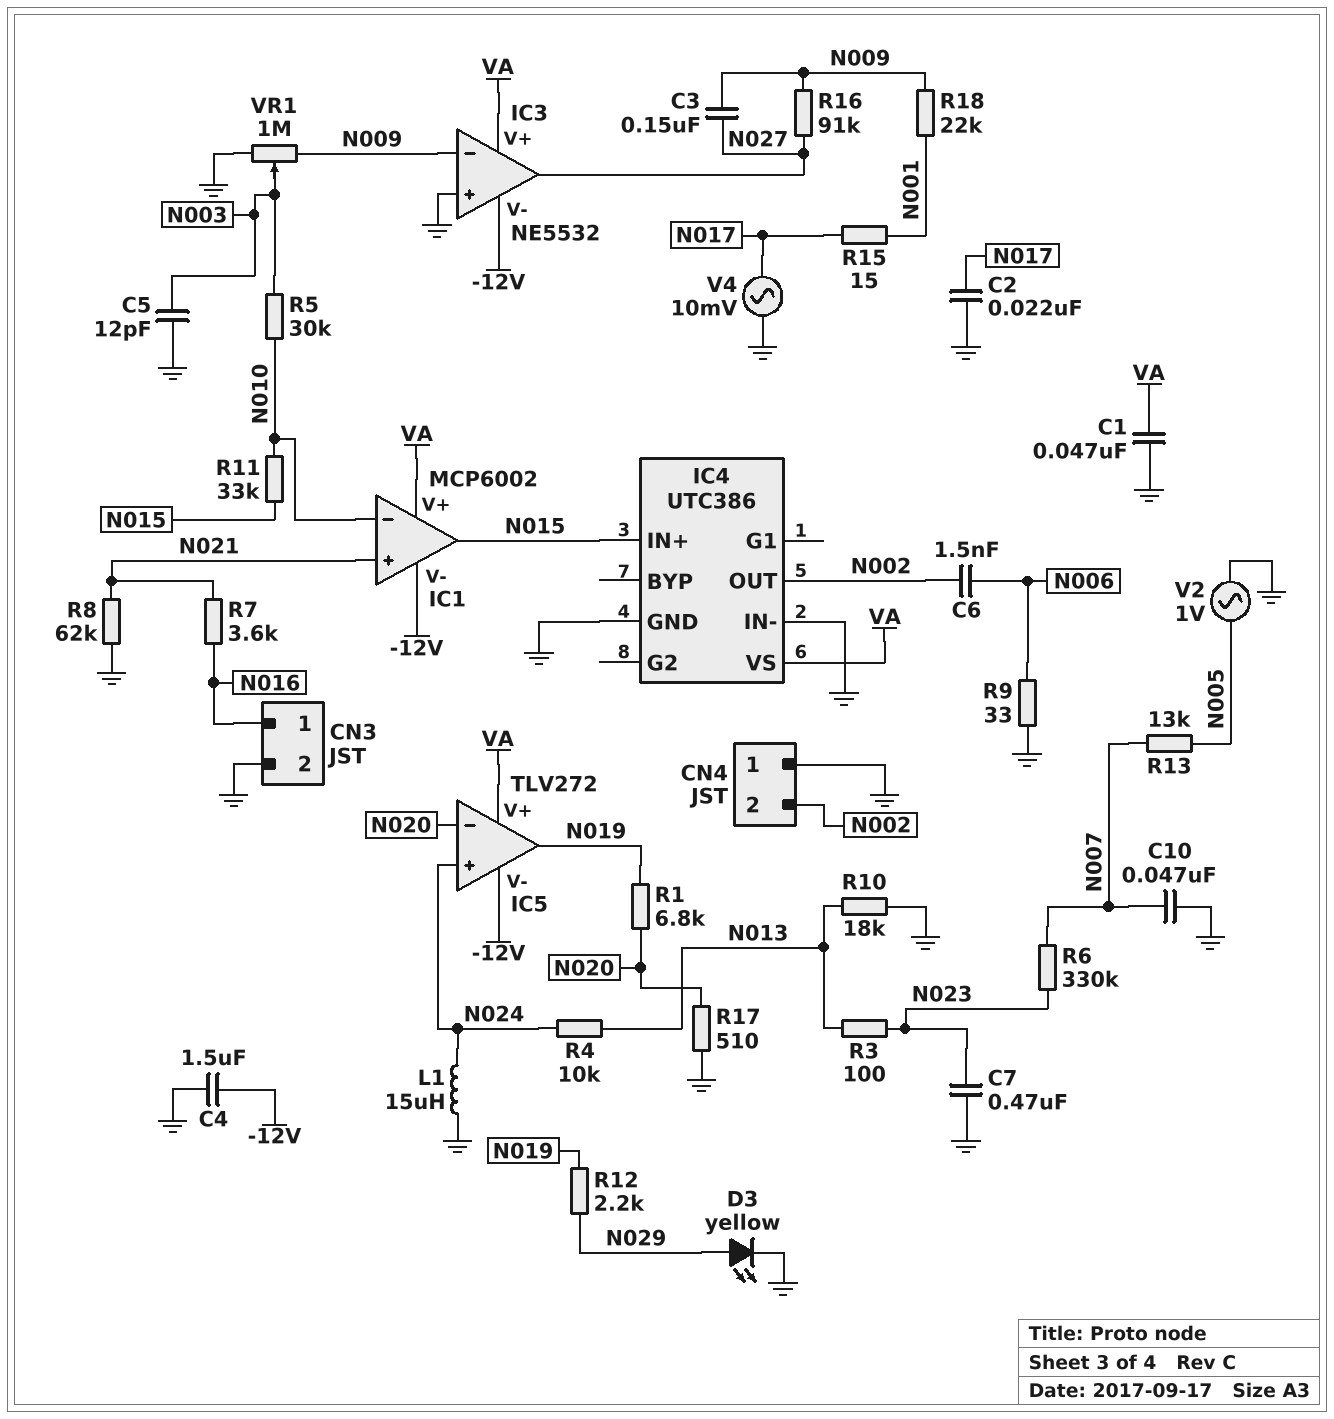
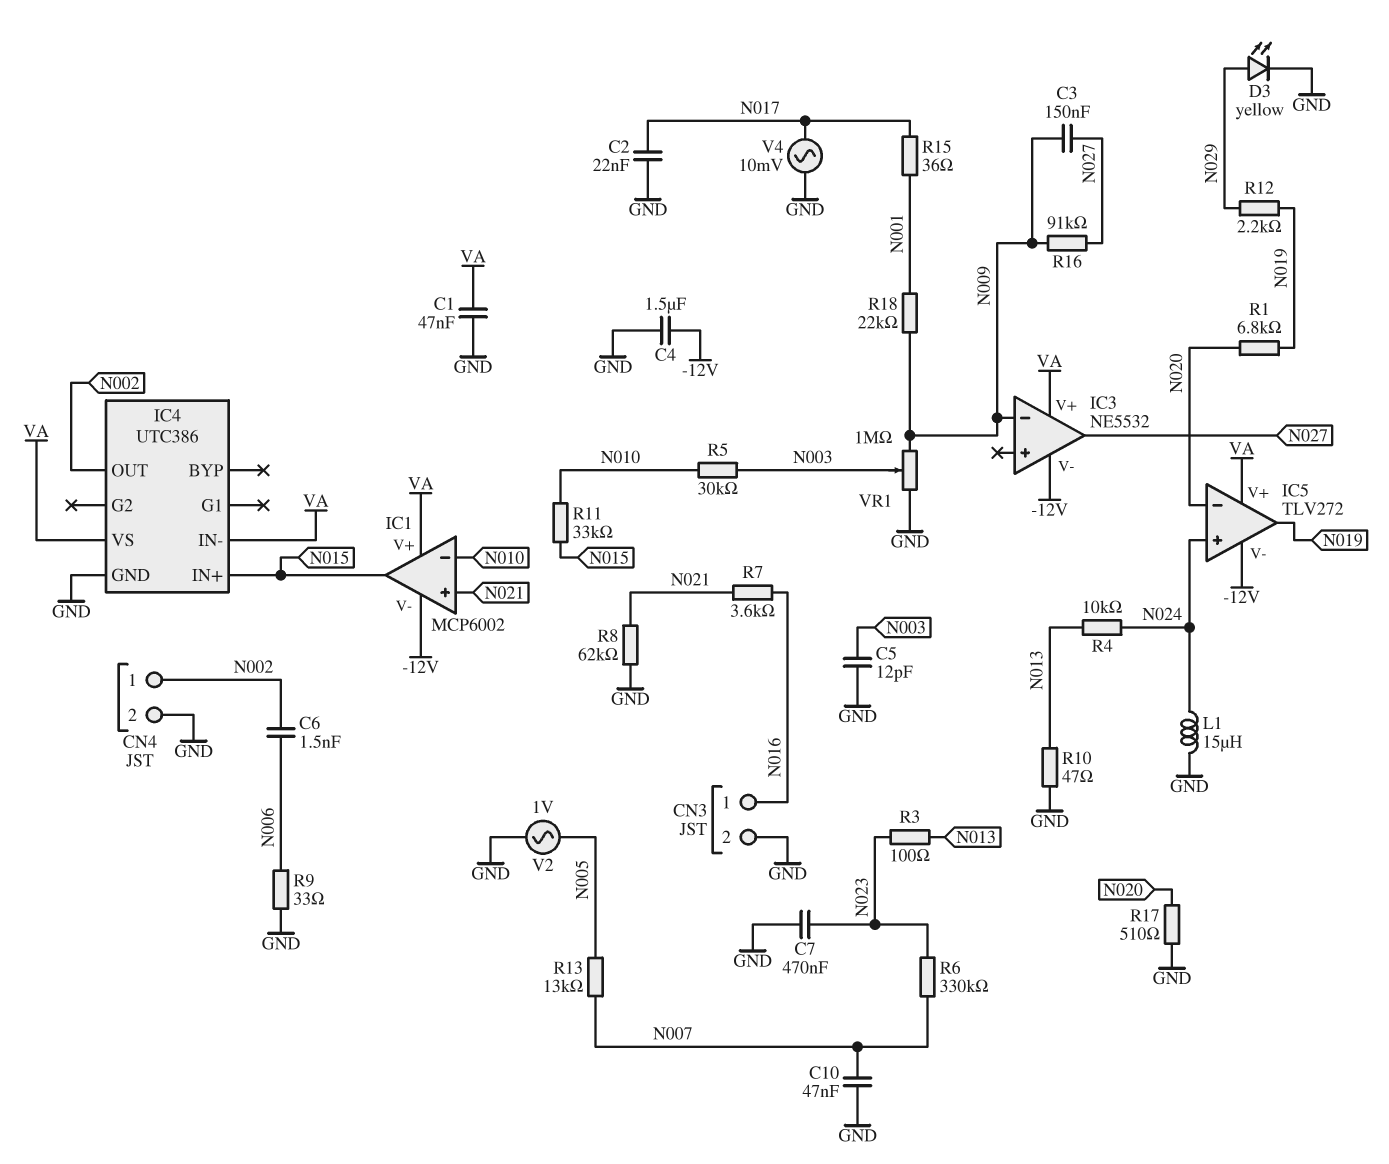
CN4 pin 1: GND -> N002
CN4 pin 2: N002 -> GND
IC3 pin in+: GND -> none
IC4 pin IN-: GND -> VA
R10: 18k (GND, N013) -> 47 (GND, N013)
R15: 15 (N001, N017) -> 36 (N001, N017)

